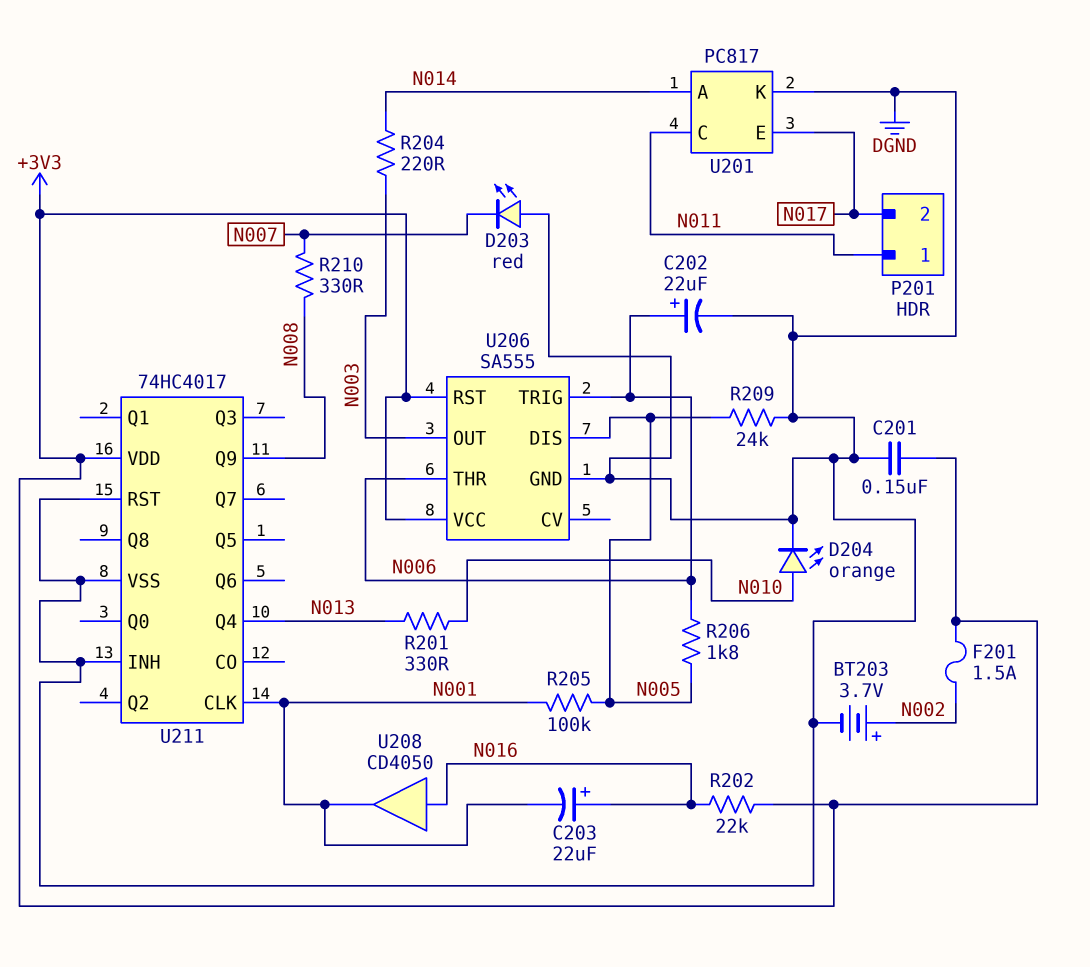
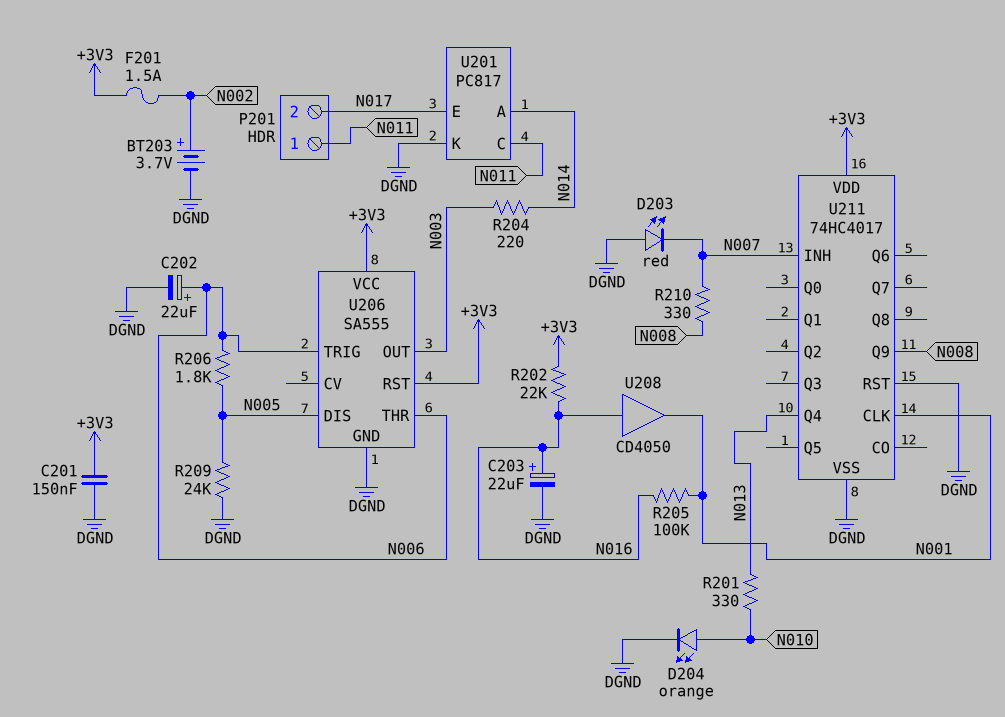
C203: 22uF (plus N016, minus N001) -> 22uF (plus N016, minus DGND)
R205: 100k (N001, N005) -> 100k (N001, N016)
U211 pin INH: DGND -> N007

